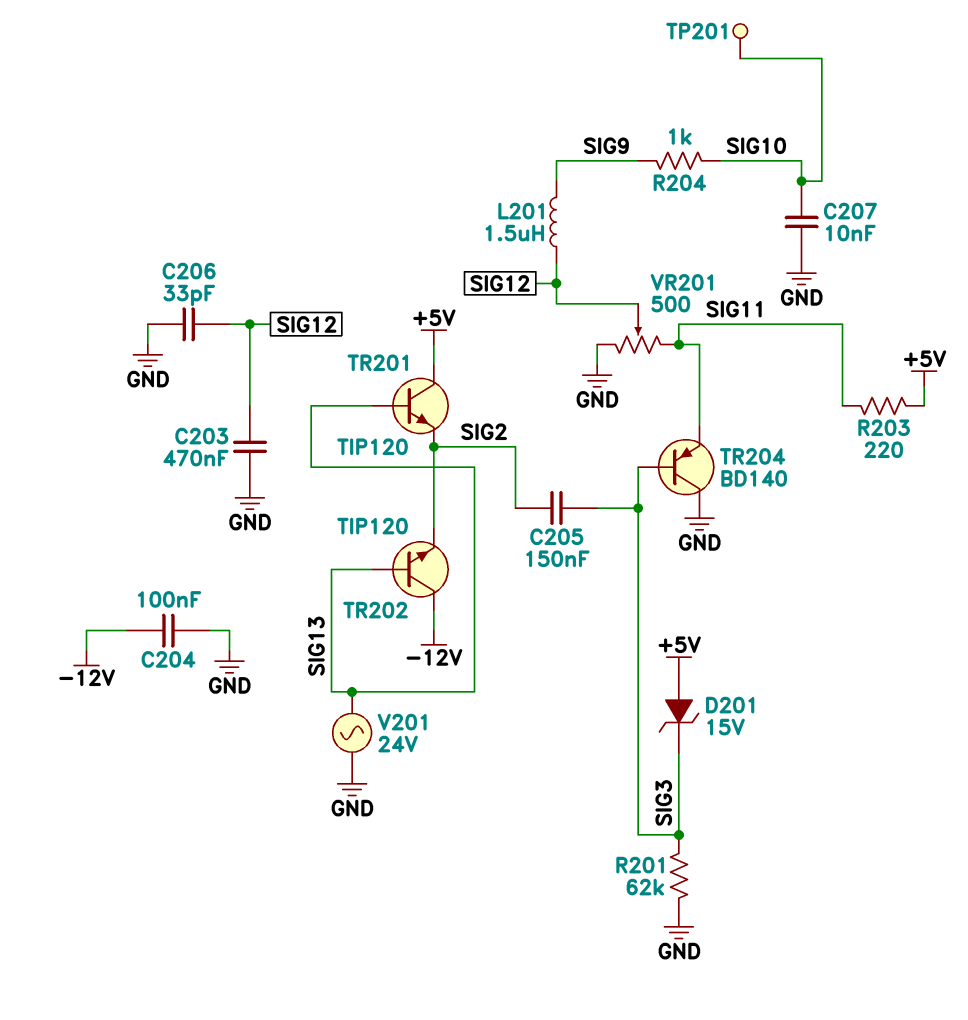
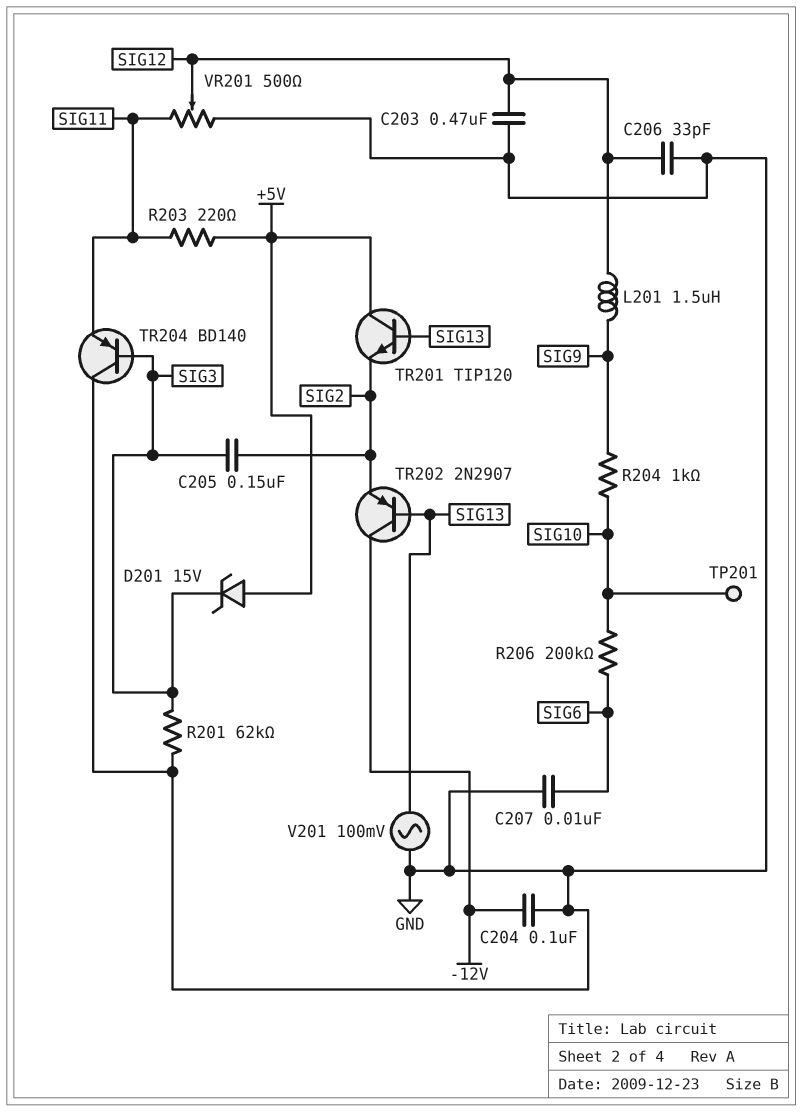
C207: 10nF (GND, SIG10) -> 10nF (GND, SIG6)
R206: none -> 200k (SIG6, SIG10)
TR202: NPN TIP120 (B SIG13, C -12V, E SIG2) -> PNP 2N2907 (B SIG13, C -12V, E SIG2)
V201: AC 24V (GND, SIG13) -> AC 100mV (GND, SIG13)

